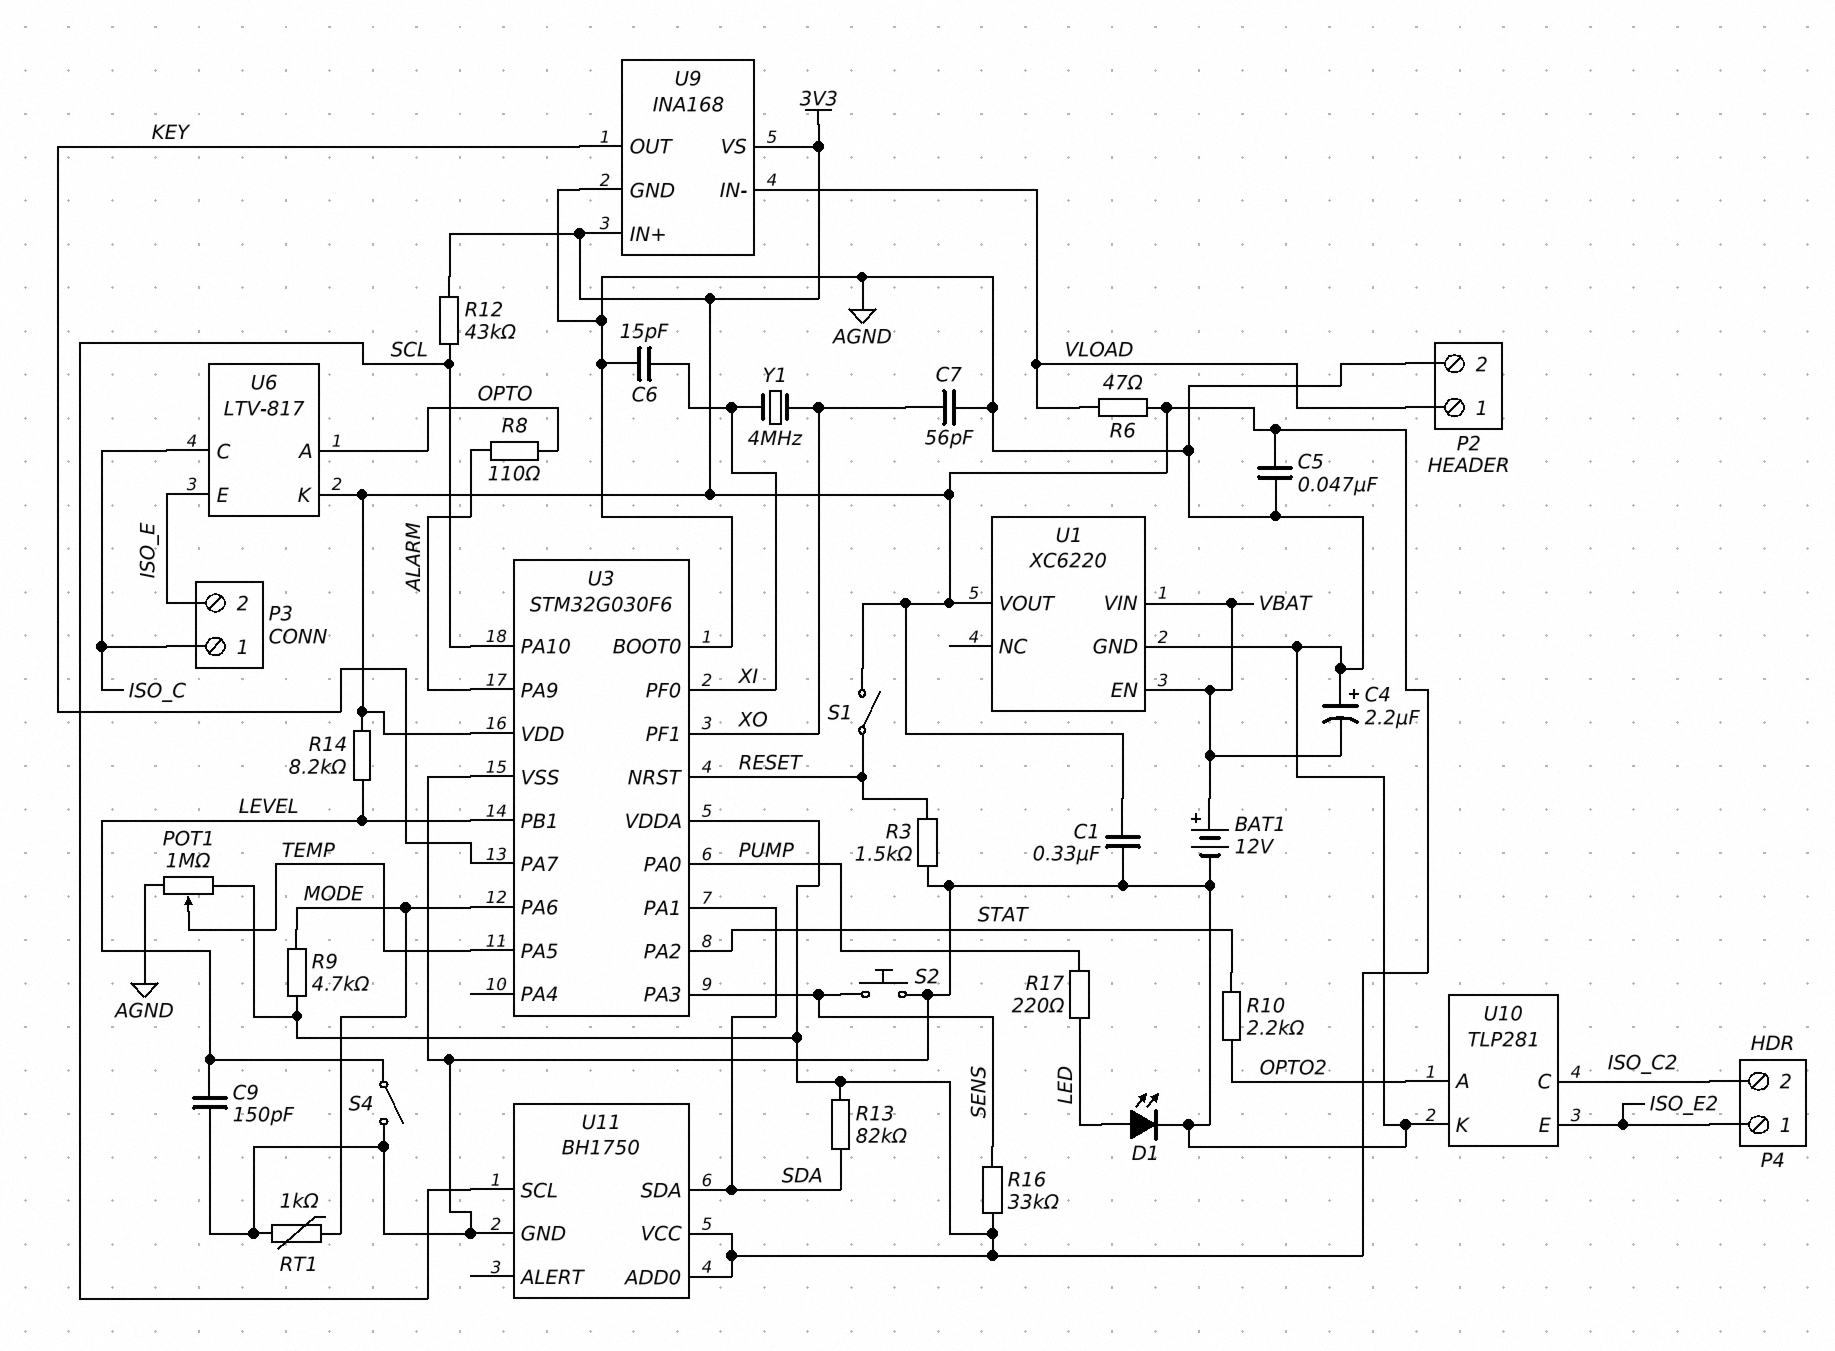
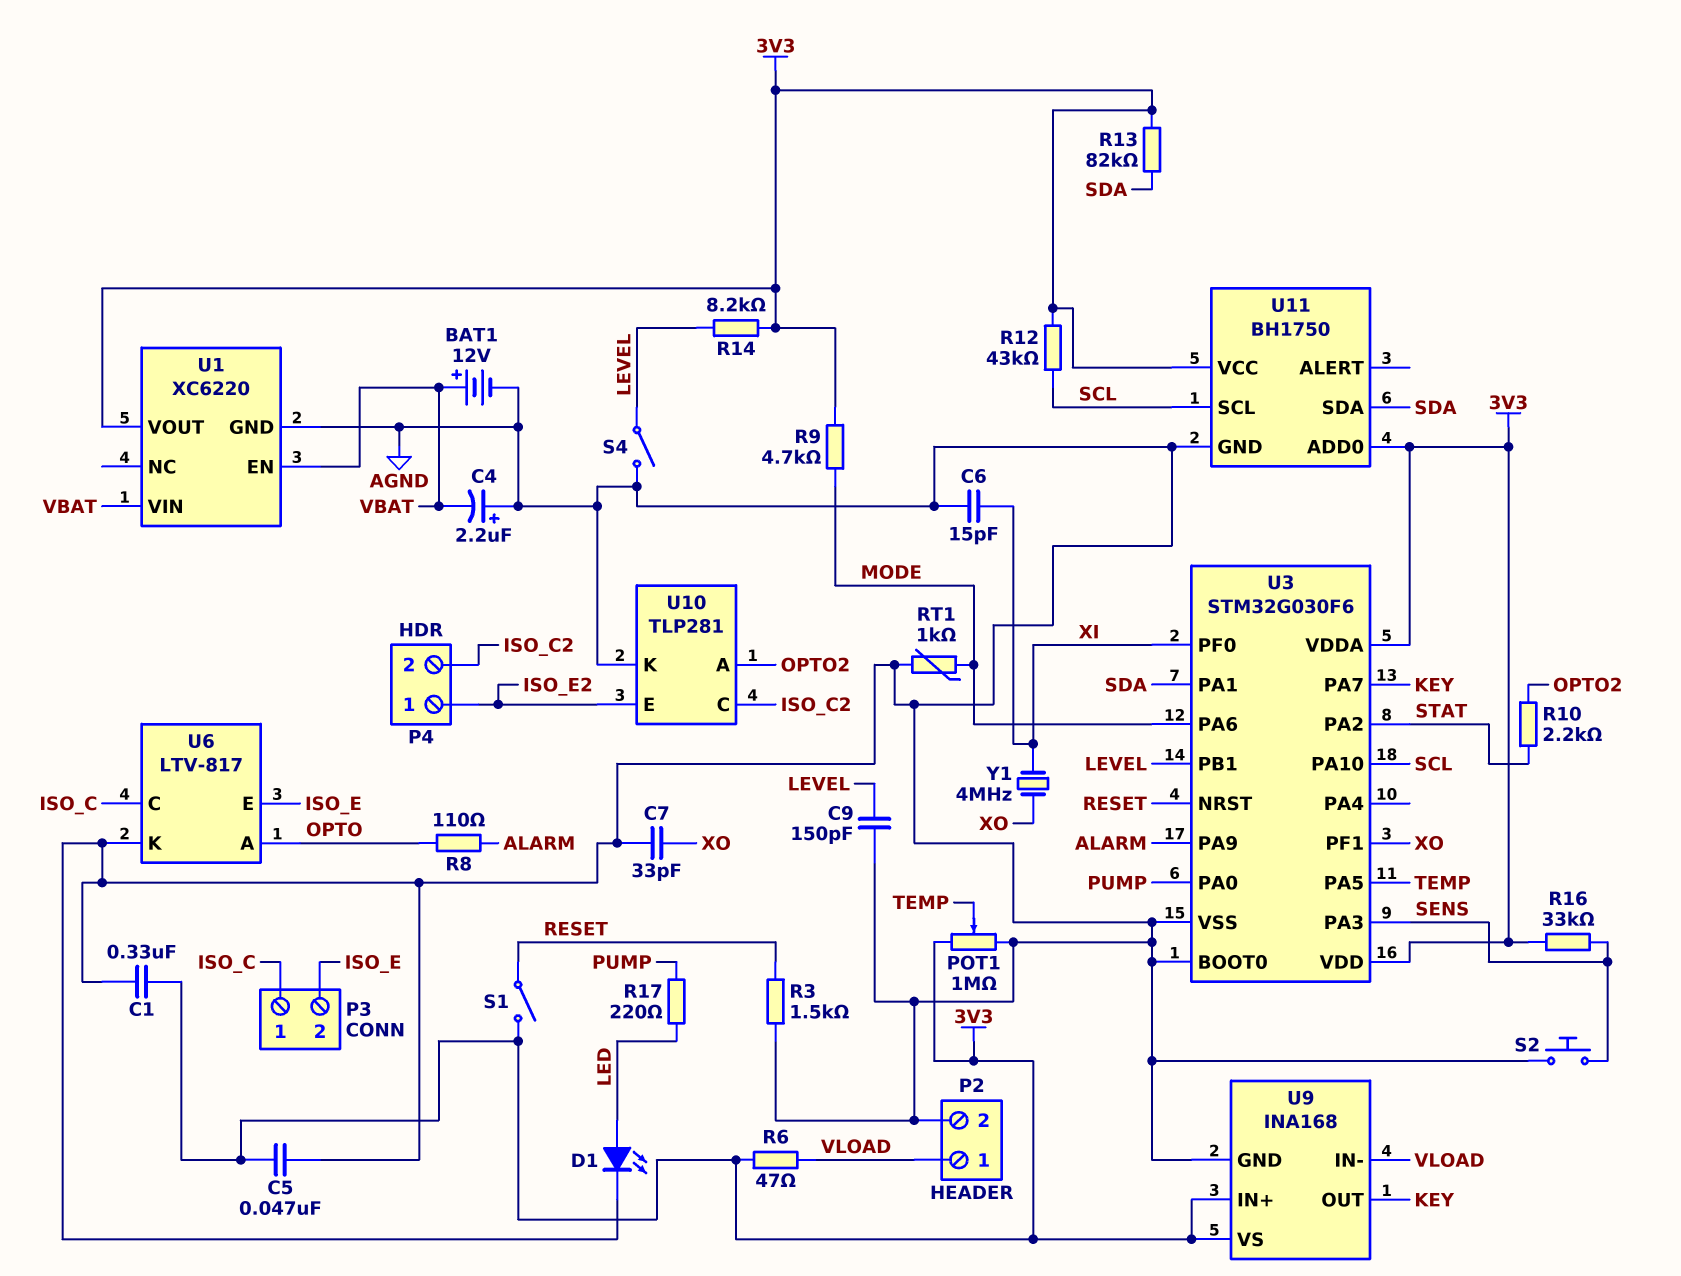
C7: 56pF (AGND, XO) -> 33pF (AGND, XO)
U6 pin K: 3V3 -> AGND

